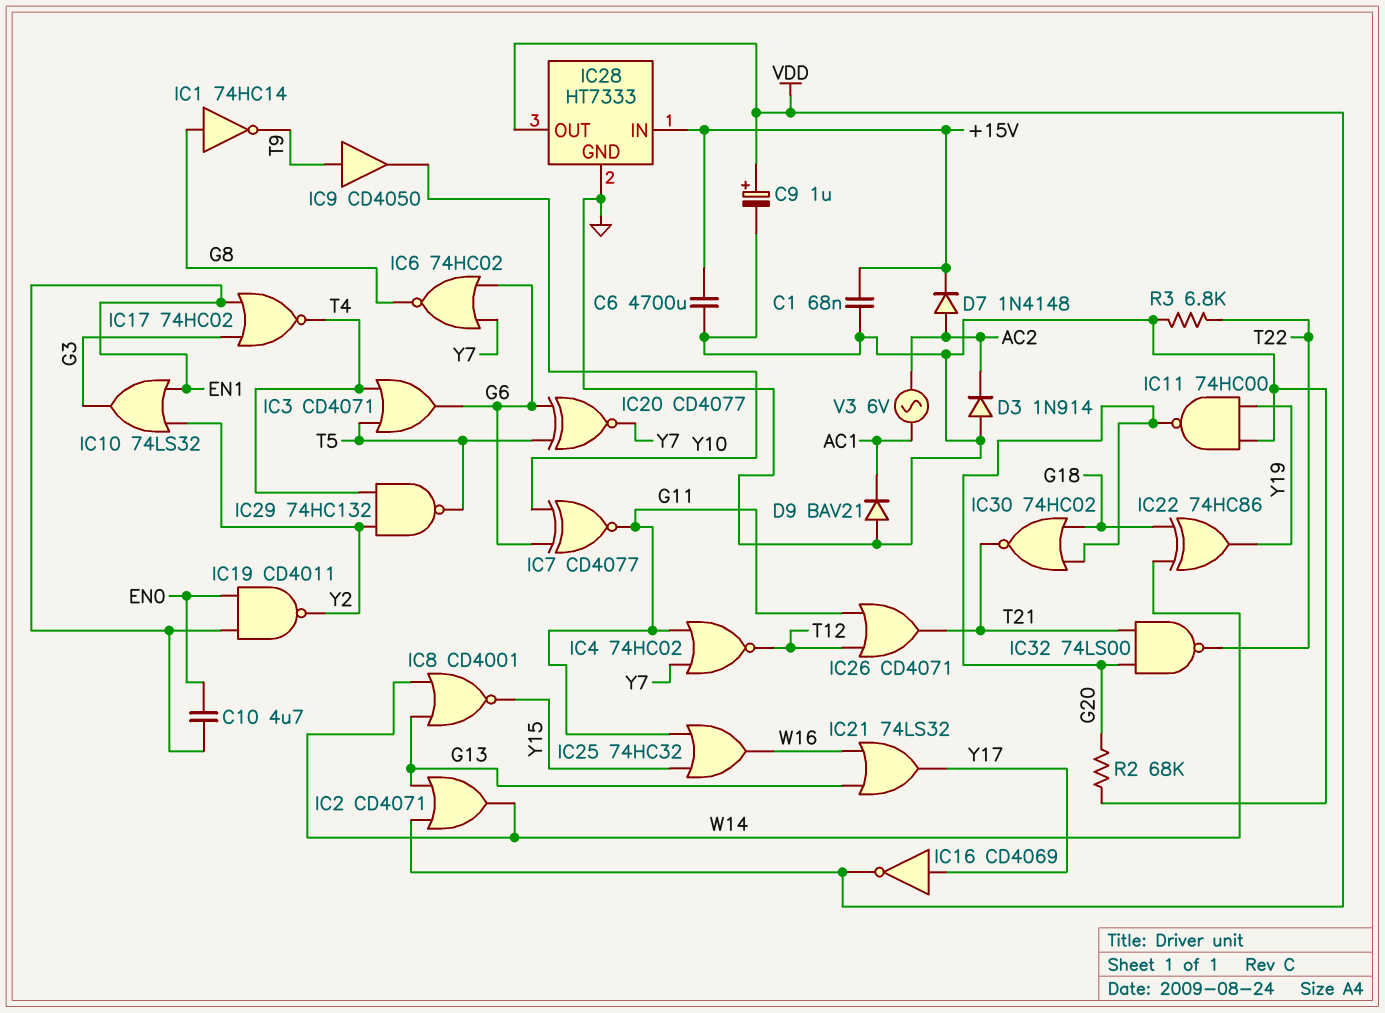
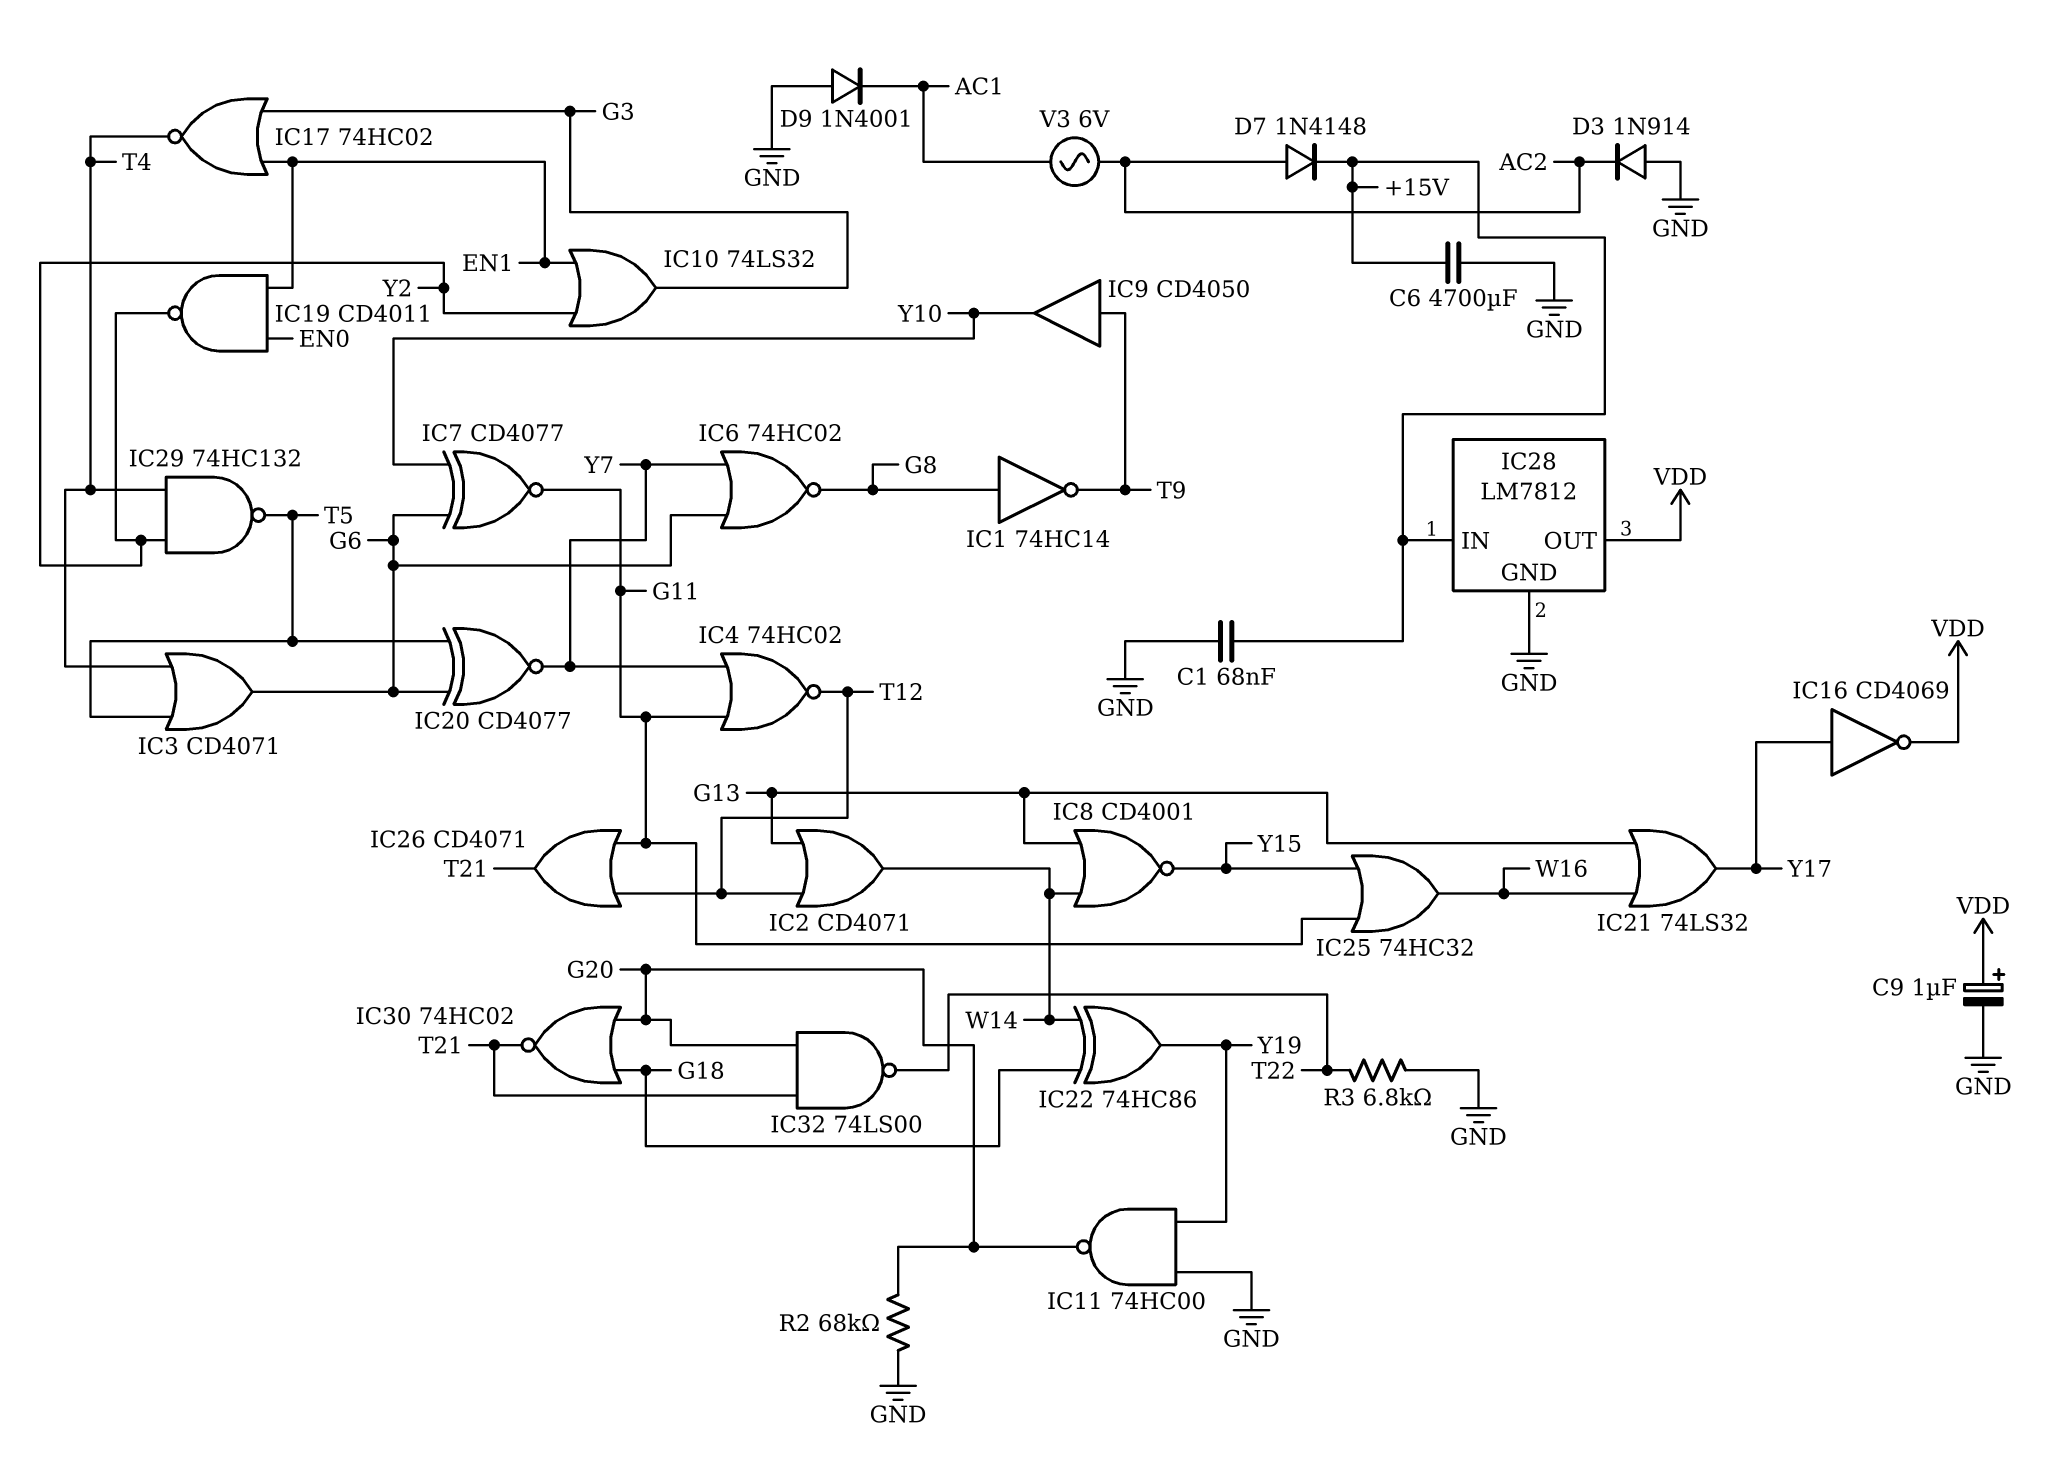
C10: 4.7uF (EN0, EN1) -> none
D9: diode BAV21 (A GND, K AC1) -> diode 1N4001 (A GND, K AC1)
IC2: OR CD4071 (in G13, in VDD, out W14) -> OR CD4071 (in G13, in T12, out W14)
IC28: HT7333 -> LM7812

